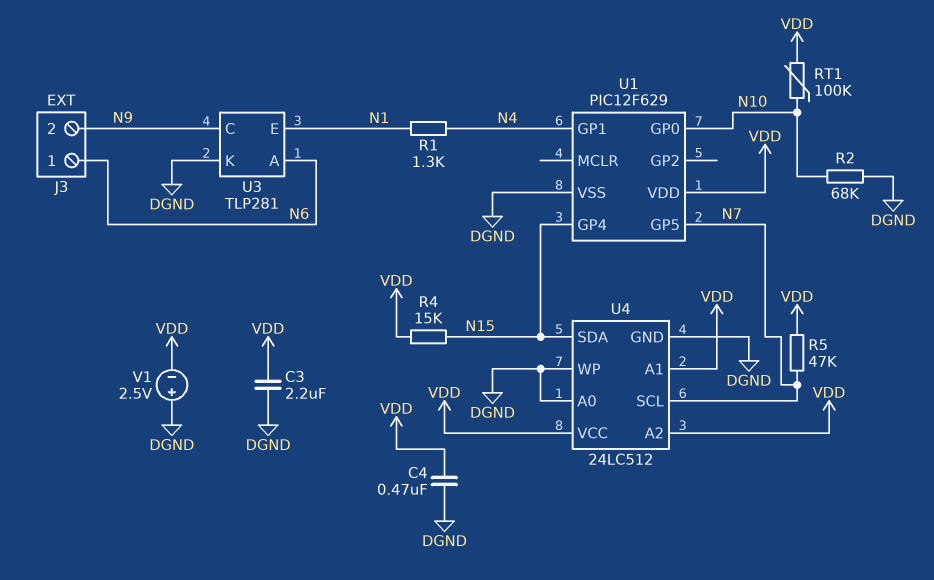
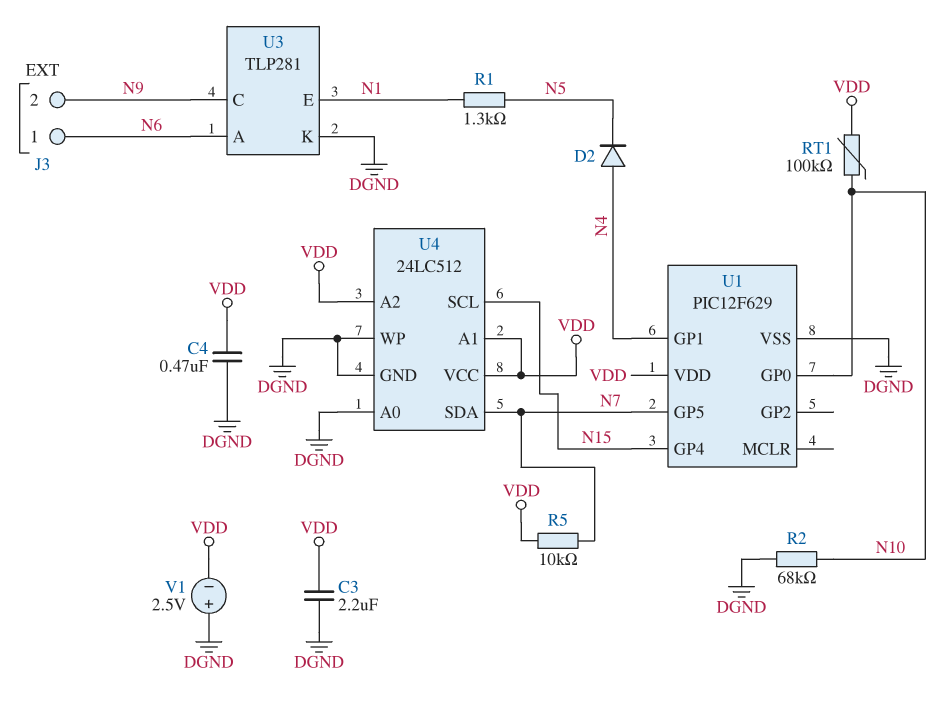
D2: none -> diode (A N4, K N5)
R1: 1.3k (N1, N4) -> 1.3k (N1, N5)
R4: 15k (N15, VDD) -> none
R5: 47k (N7, VDD) -> 10k (N7, VDD)
U4 pin SCL: N7 -> N15
U4 pin SDA: N15 -> N7

